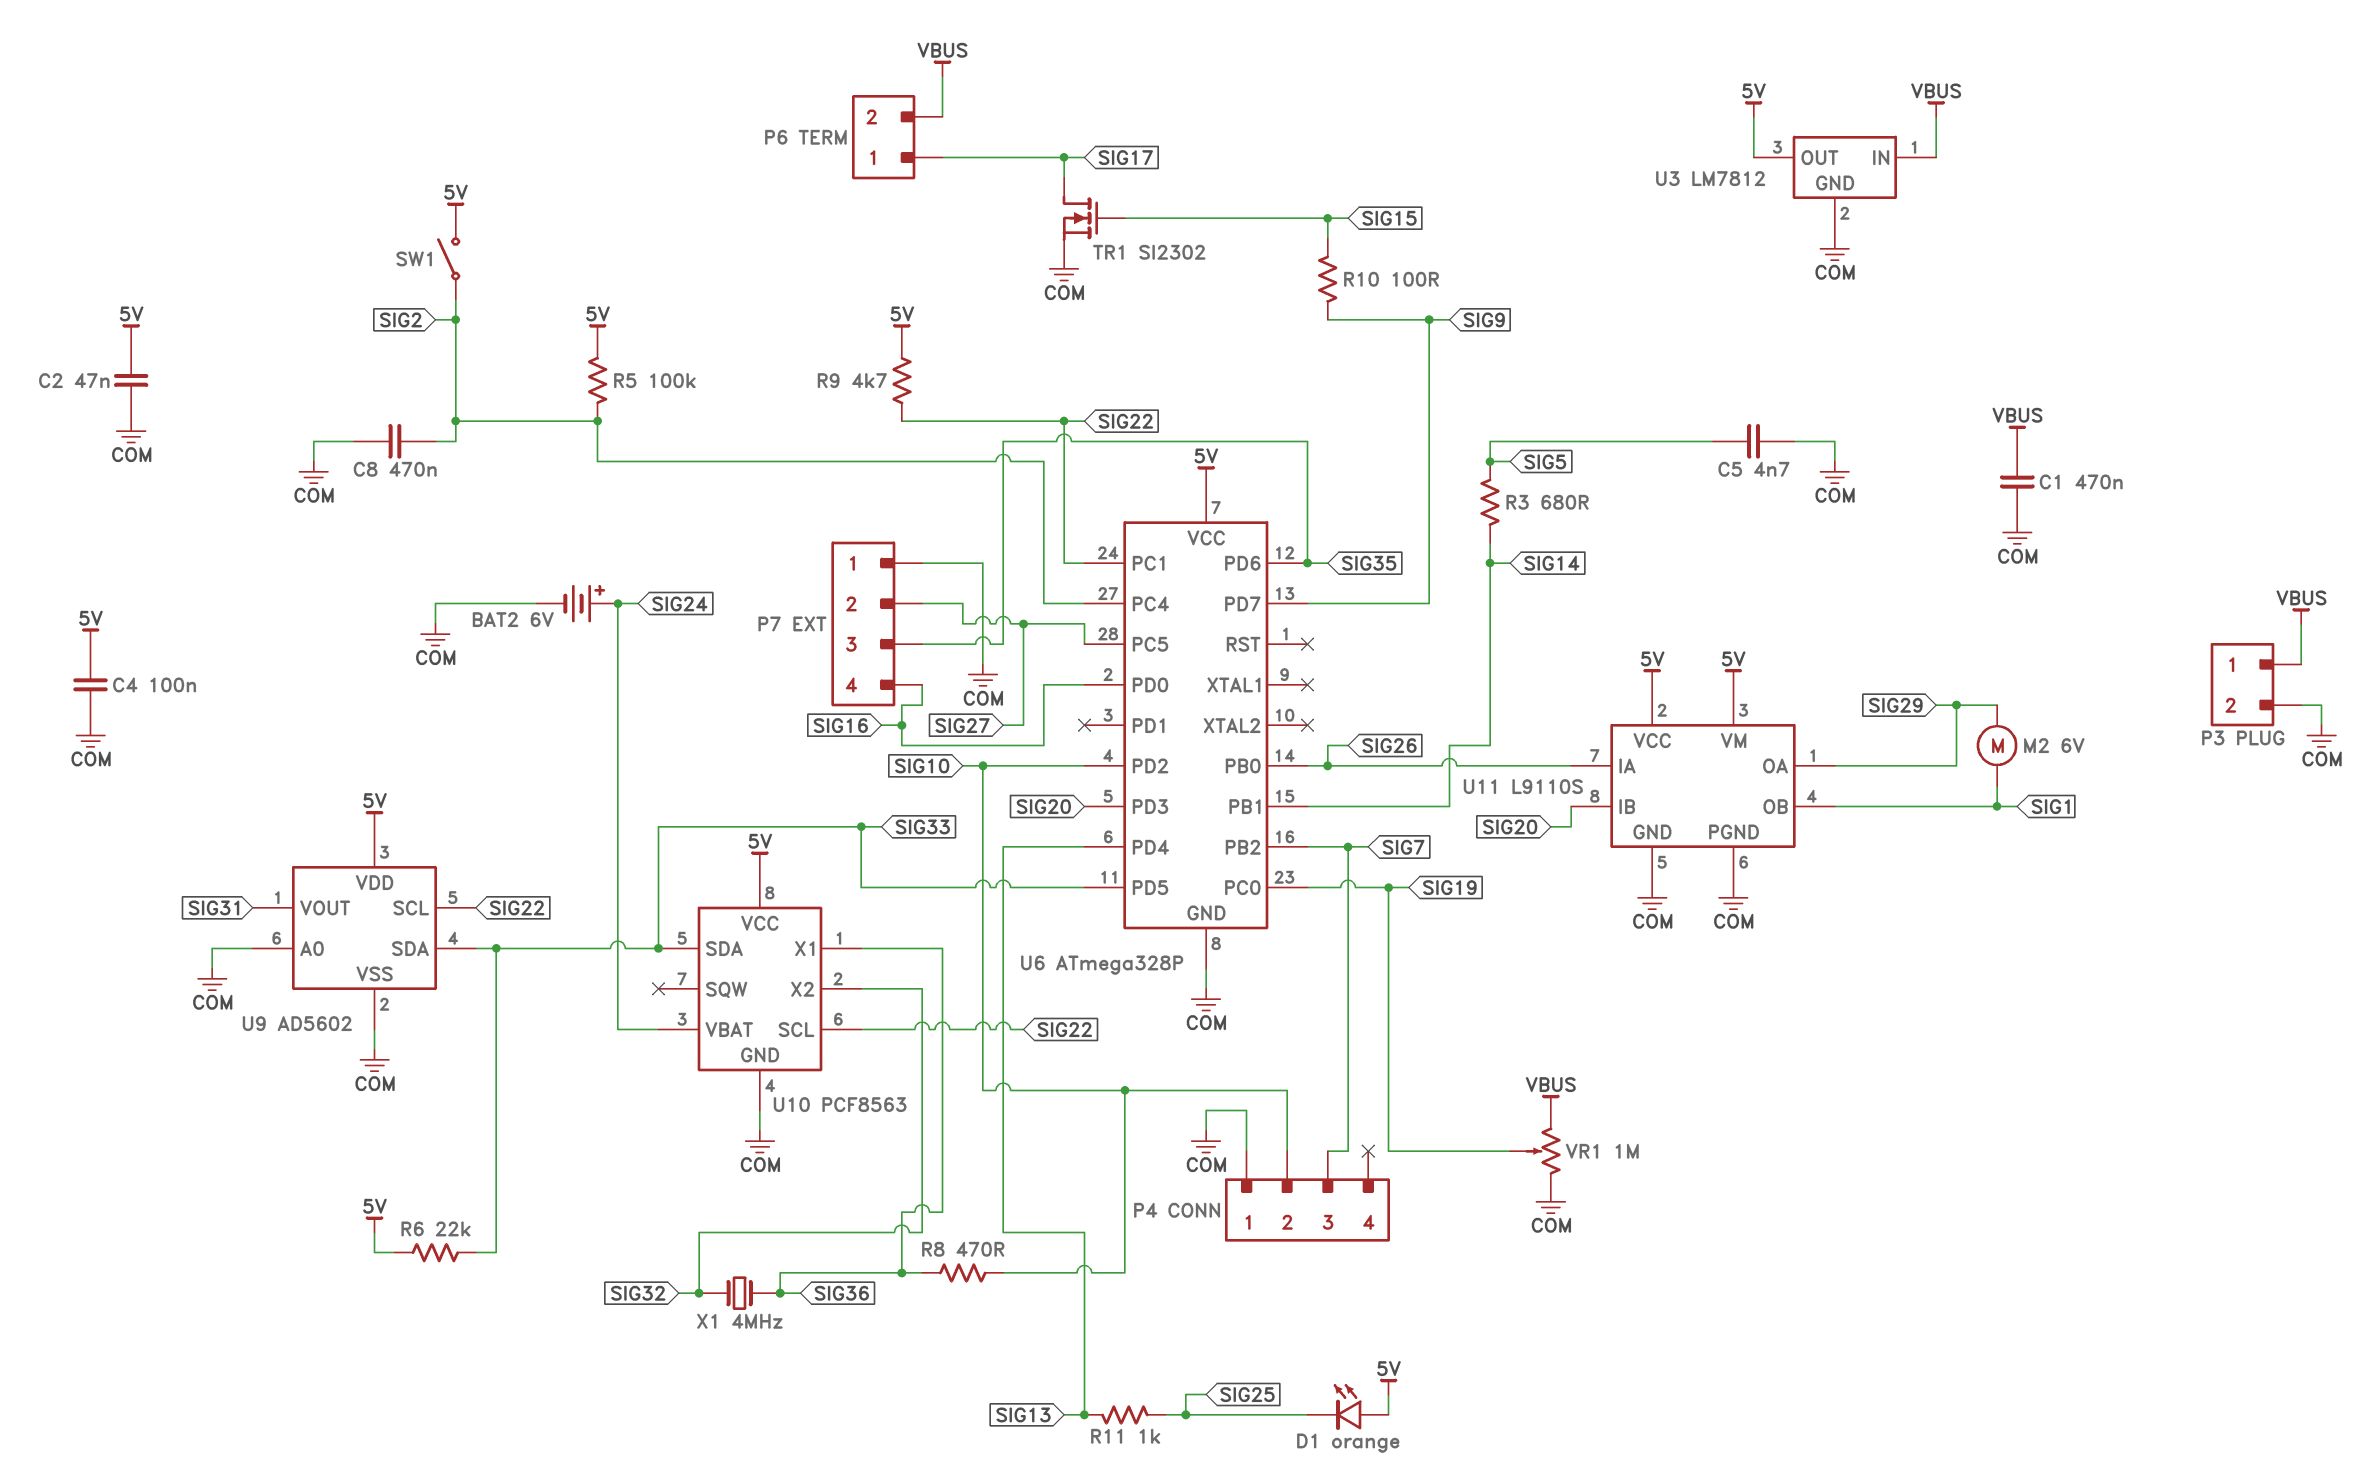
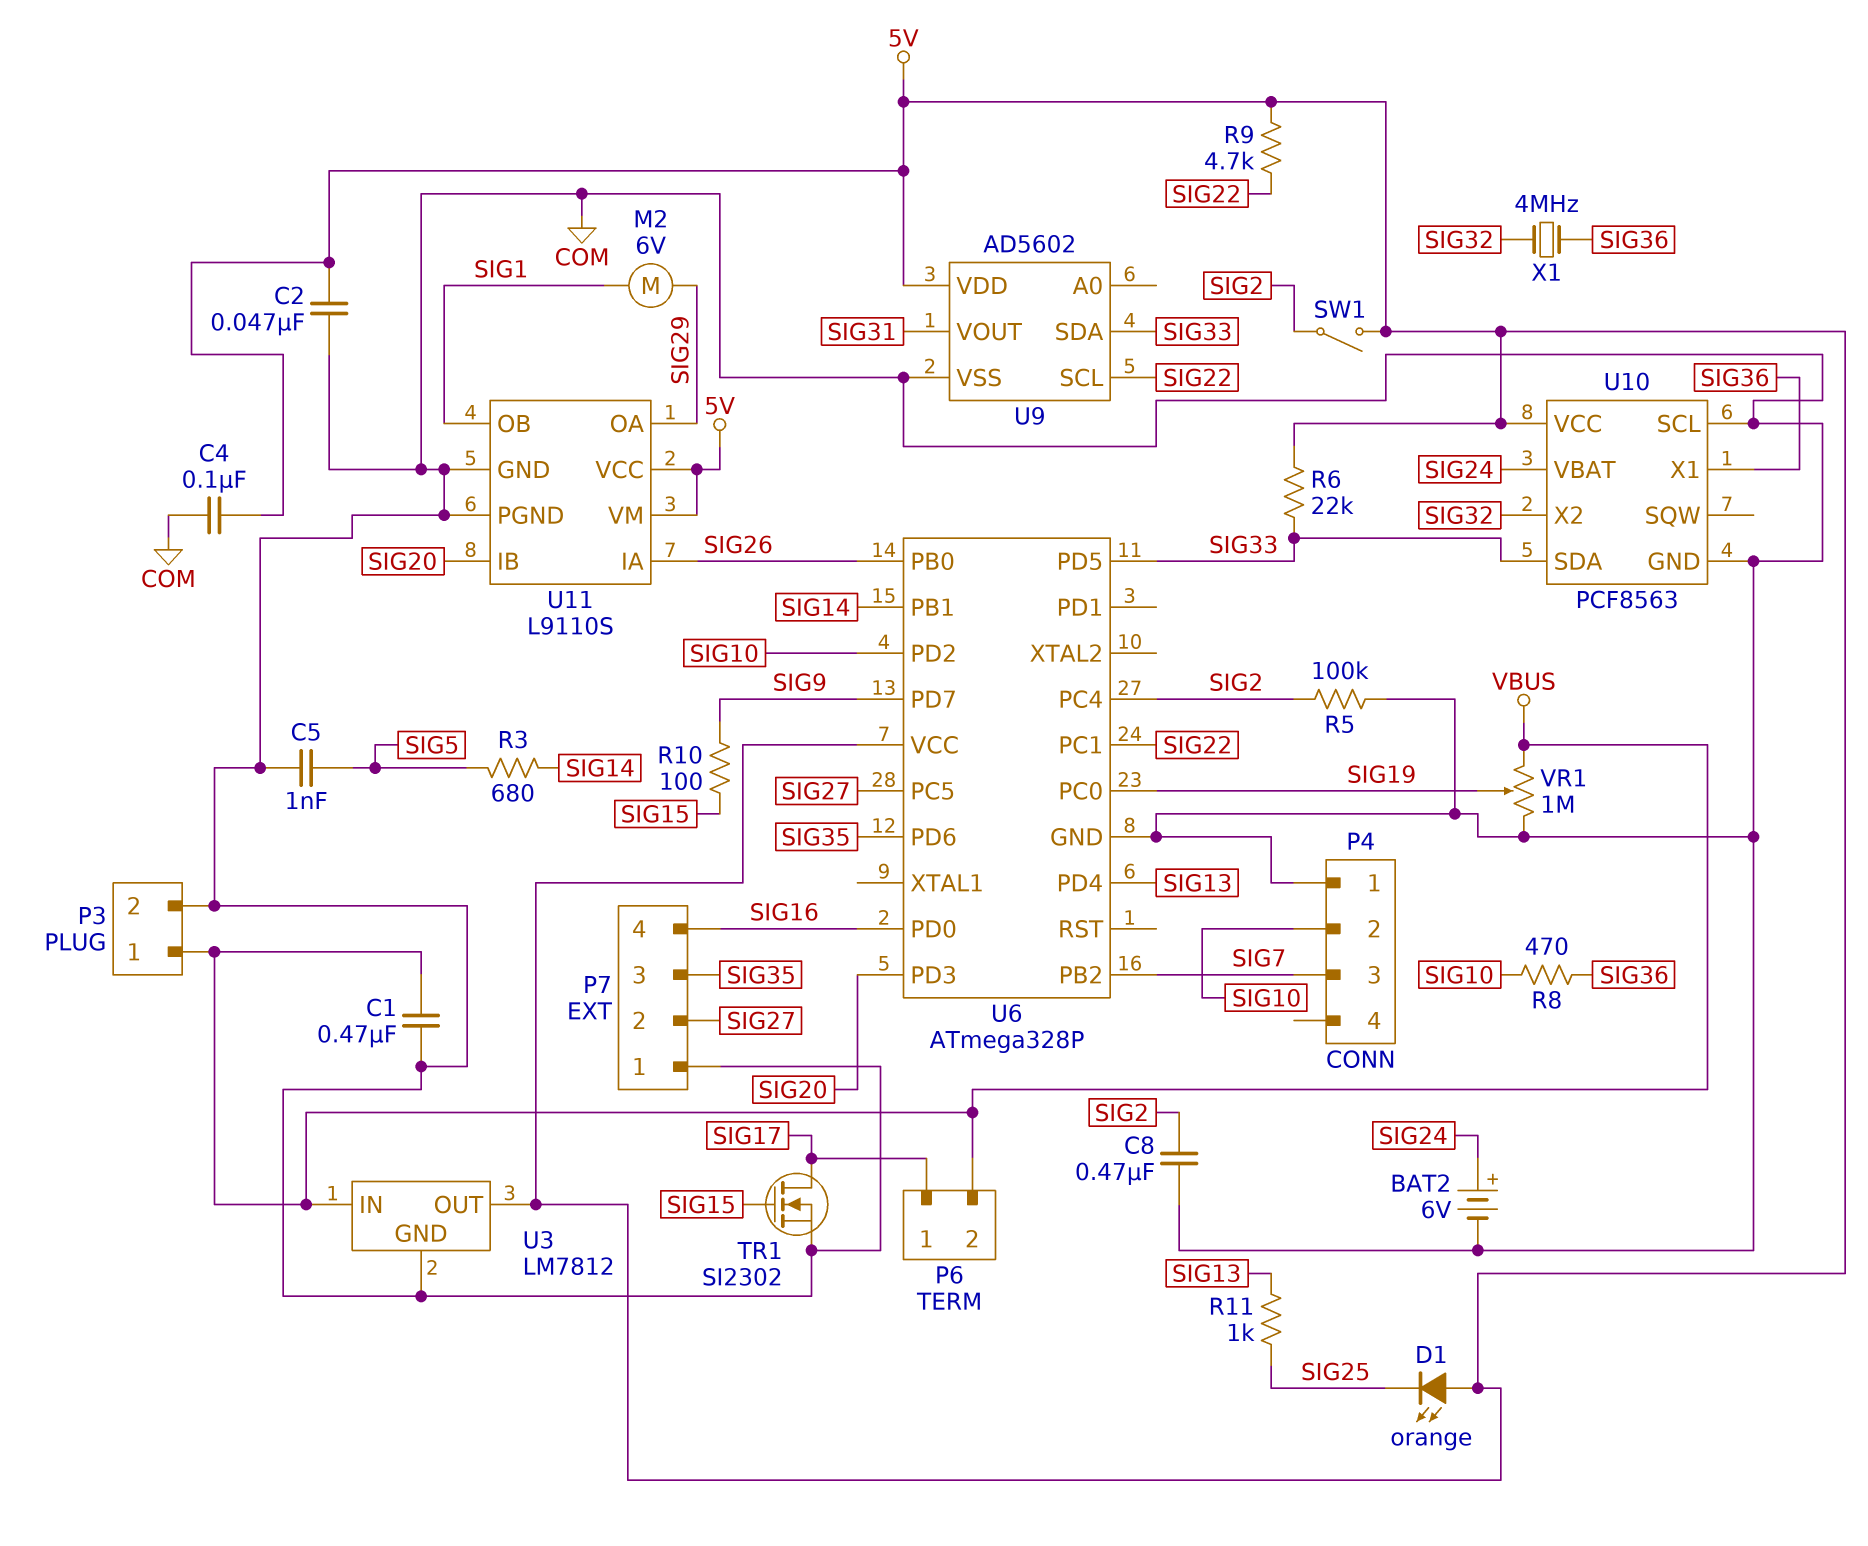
C5: 4.7nF (COM, SIG5) -> 1nF (COM, SIG5)
R5: 100k (5V, SIG2) -> 100k (COM, SIG2)
U9 pin A0: COM -> none
U10 pin SCL: SIG22 -> COM

